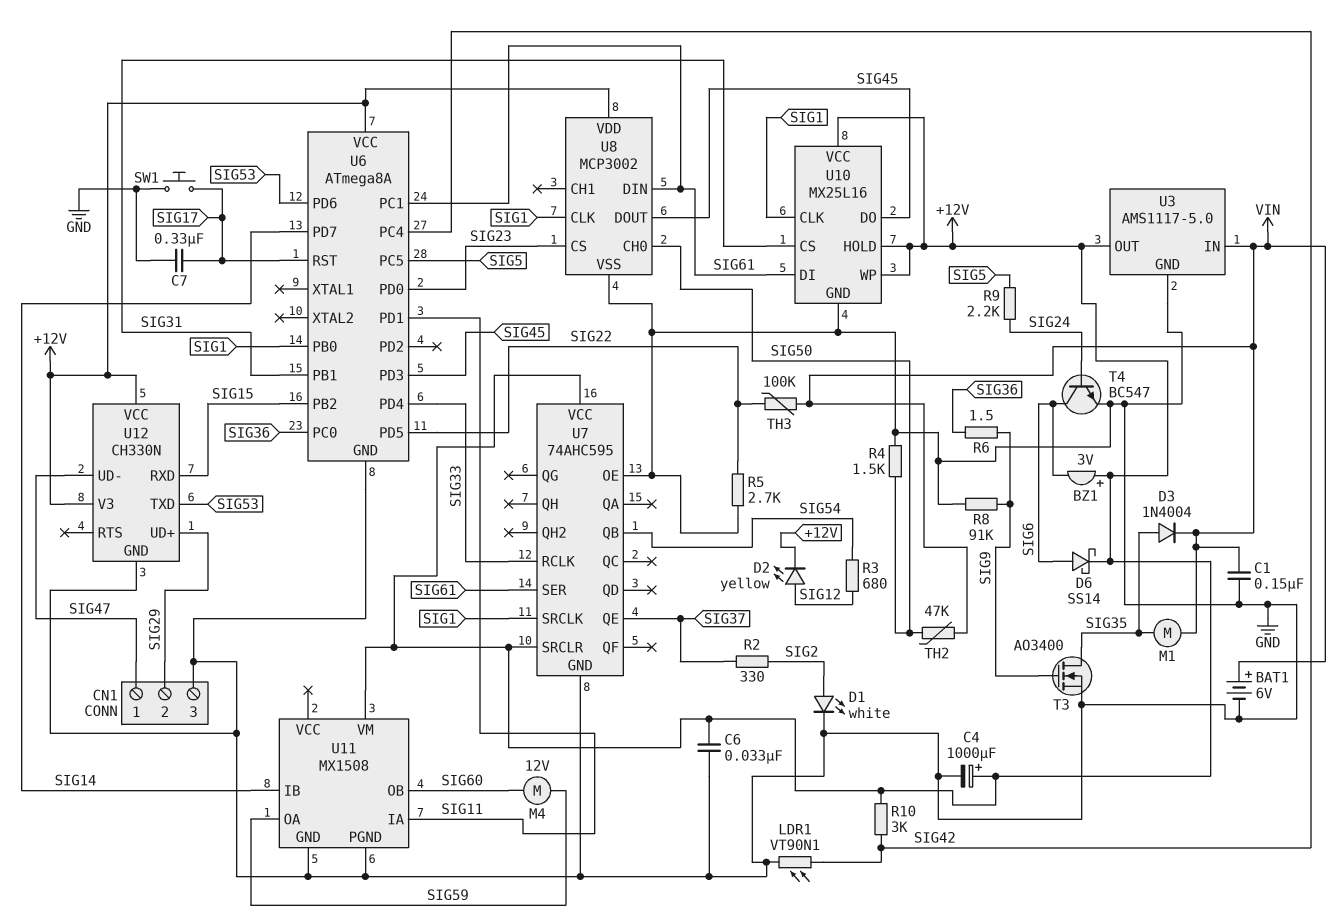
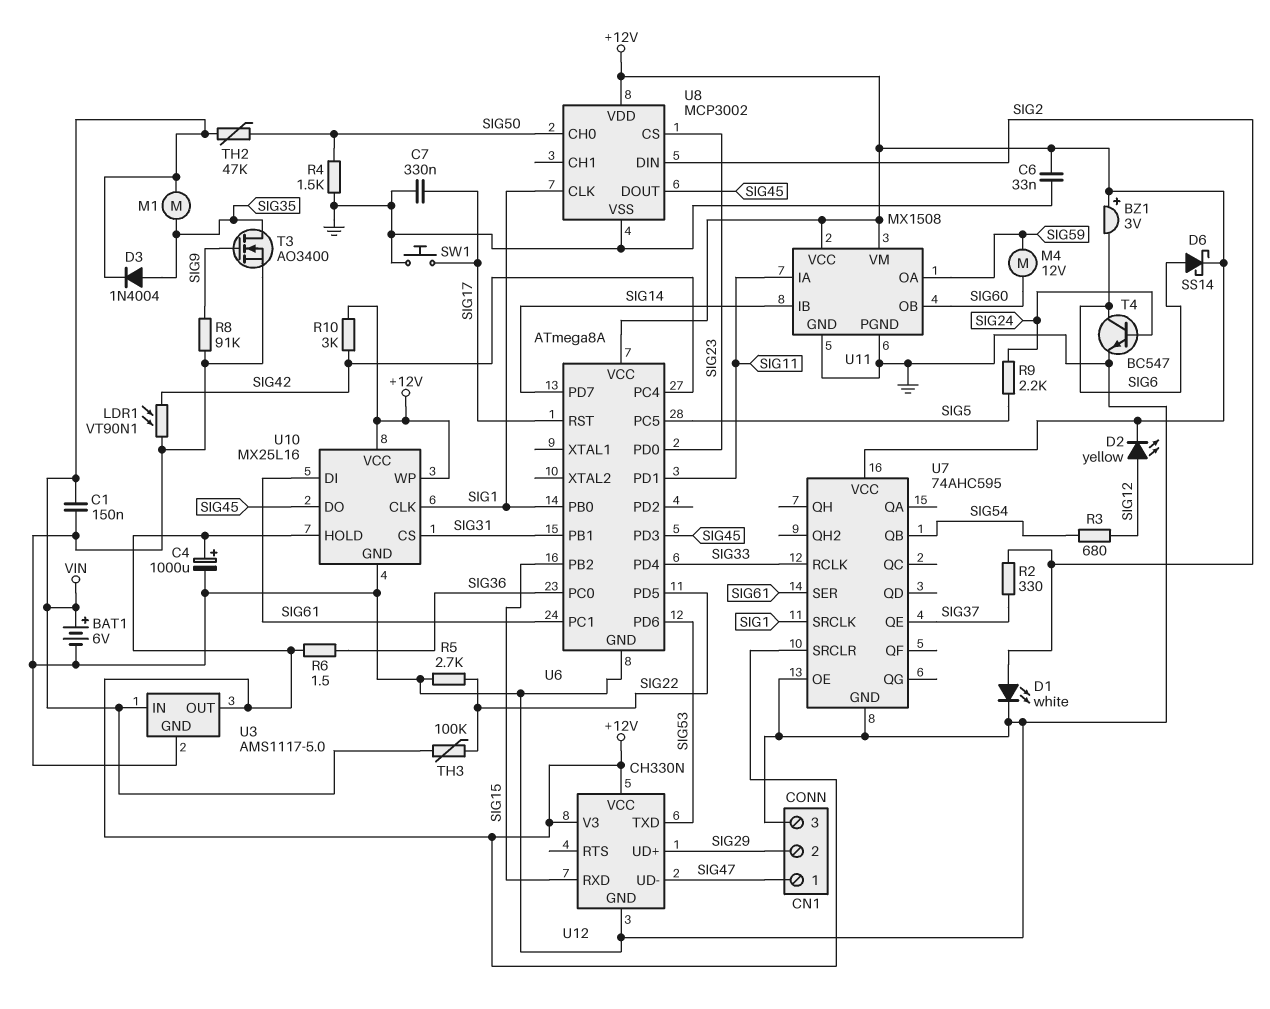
R6: 1.5 (SIG9, SIG36) -> 1.5 (+12V, SIG36)
U8 pin DIN: SIG61 -> SIG2
U11 pin VCC: none -> +12V

